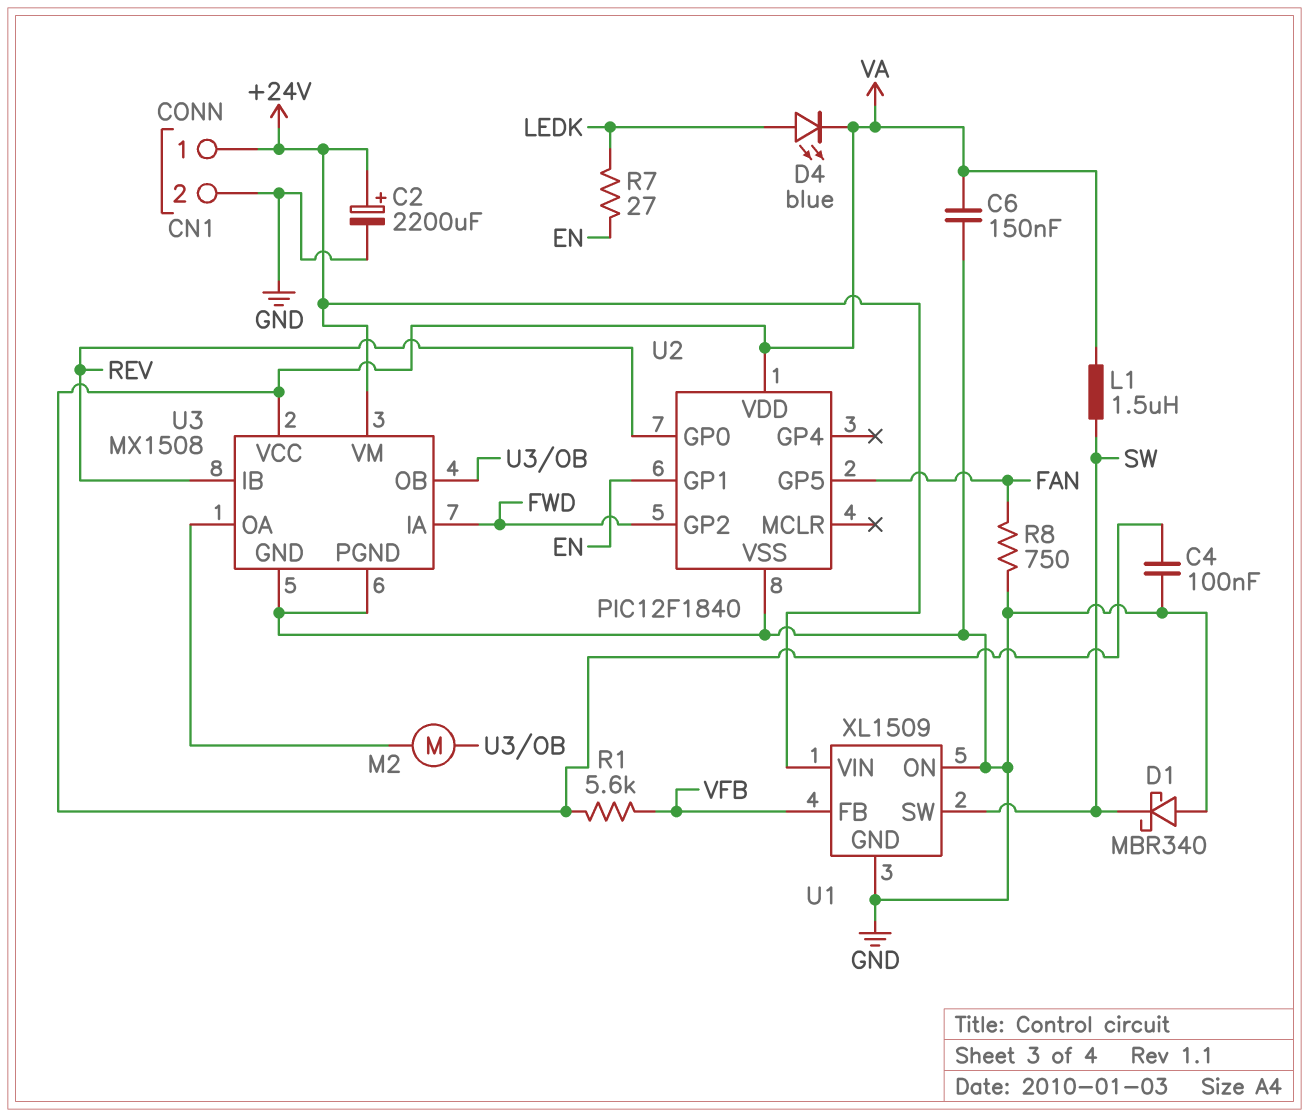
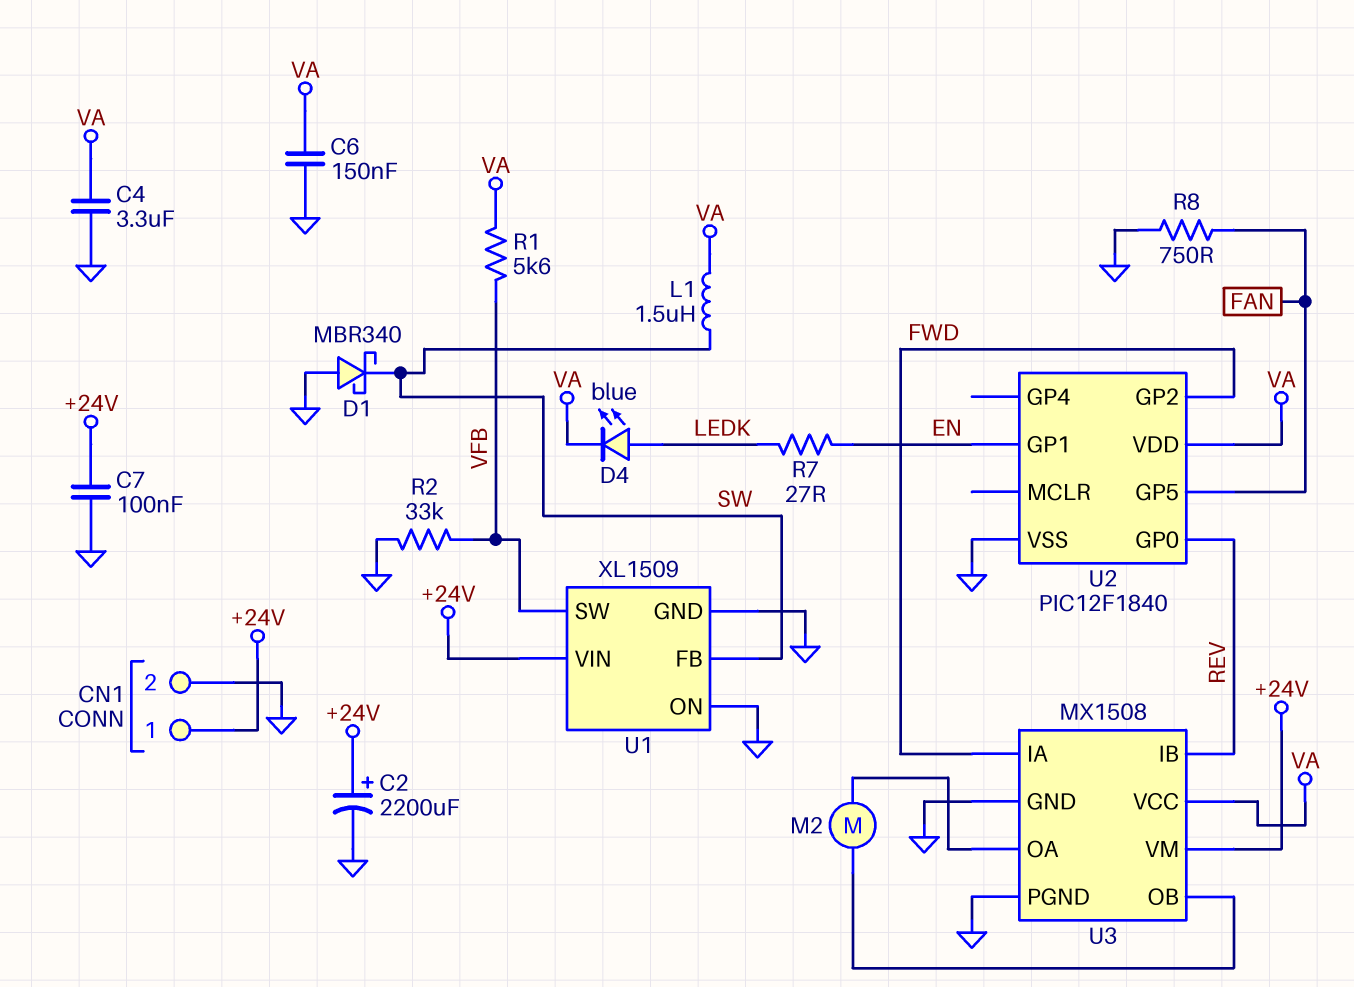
C4: 100nF (GND, VA) -> 3.3uF (GND, VA)
C7: none -> 100nF (+24V, GND)
R2: none -> 33k (GND, VFB)
U1 pin FB: VFB -> SW
U1 pin SW: SW -> VFB

